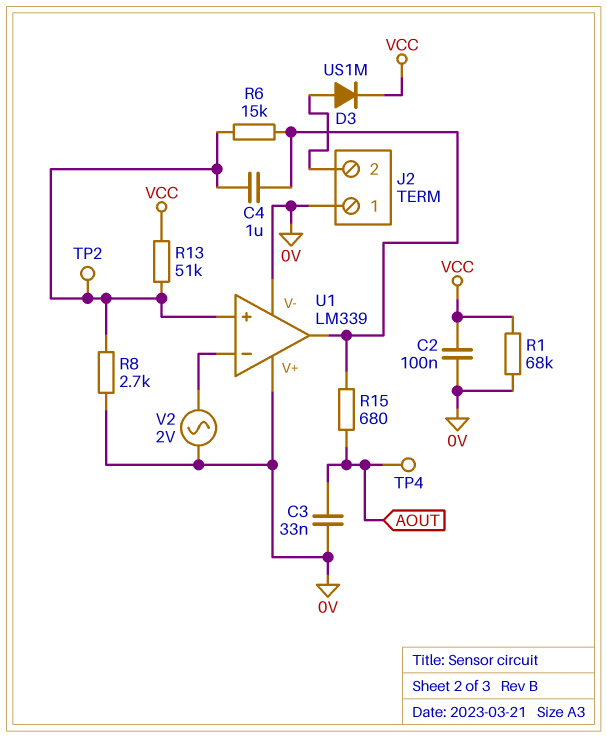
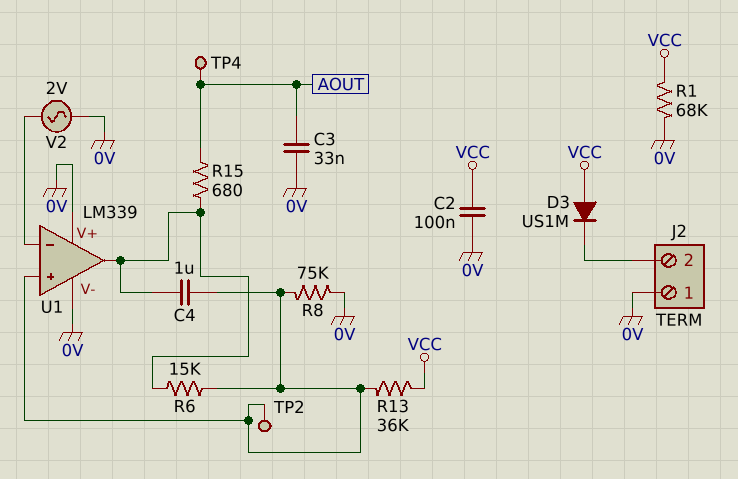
D3: diode US1M (A J2/2, K VCC) -> diode US1M (A VCC, K J2/2)
R8: 2.7k (0V, U1/in+) -> 75k (0V, U1/in+)
R13: 51k (U1/in+, VCC) -> 36k (U1/in+, VCC)

